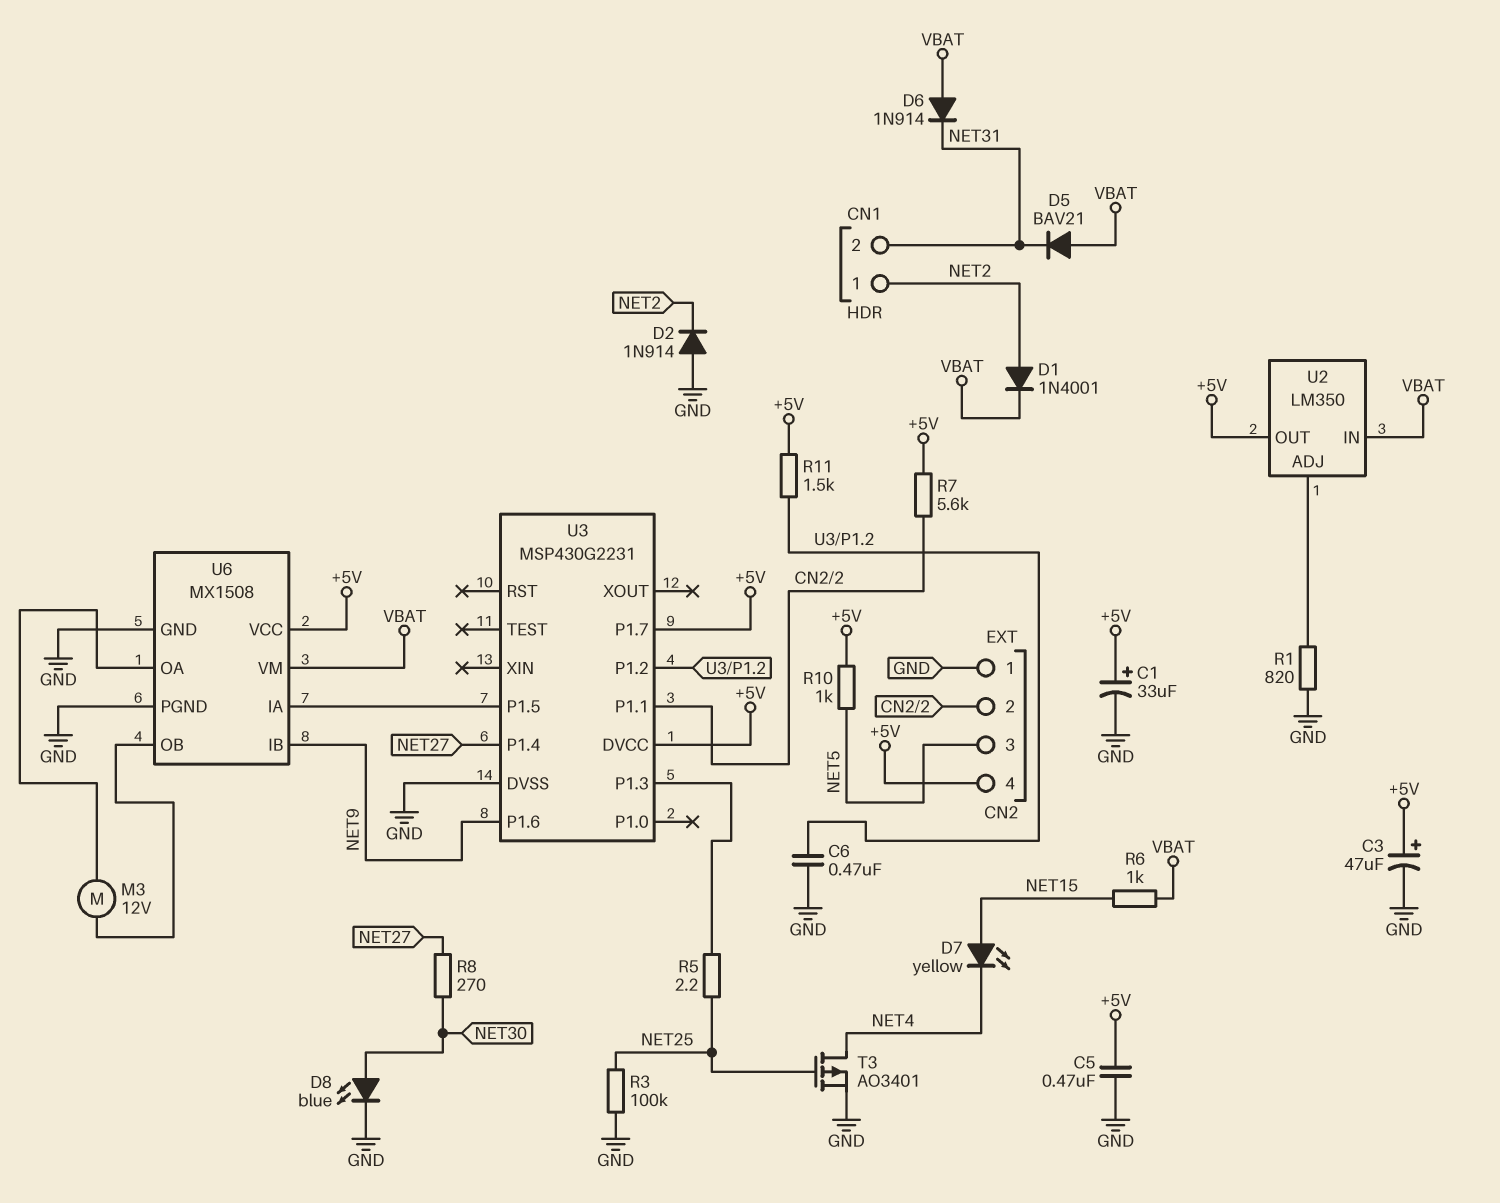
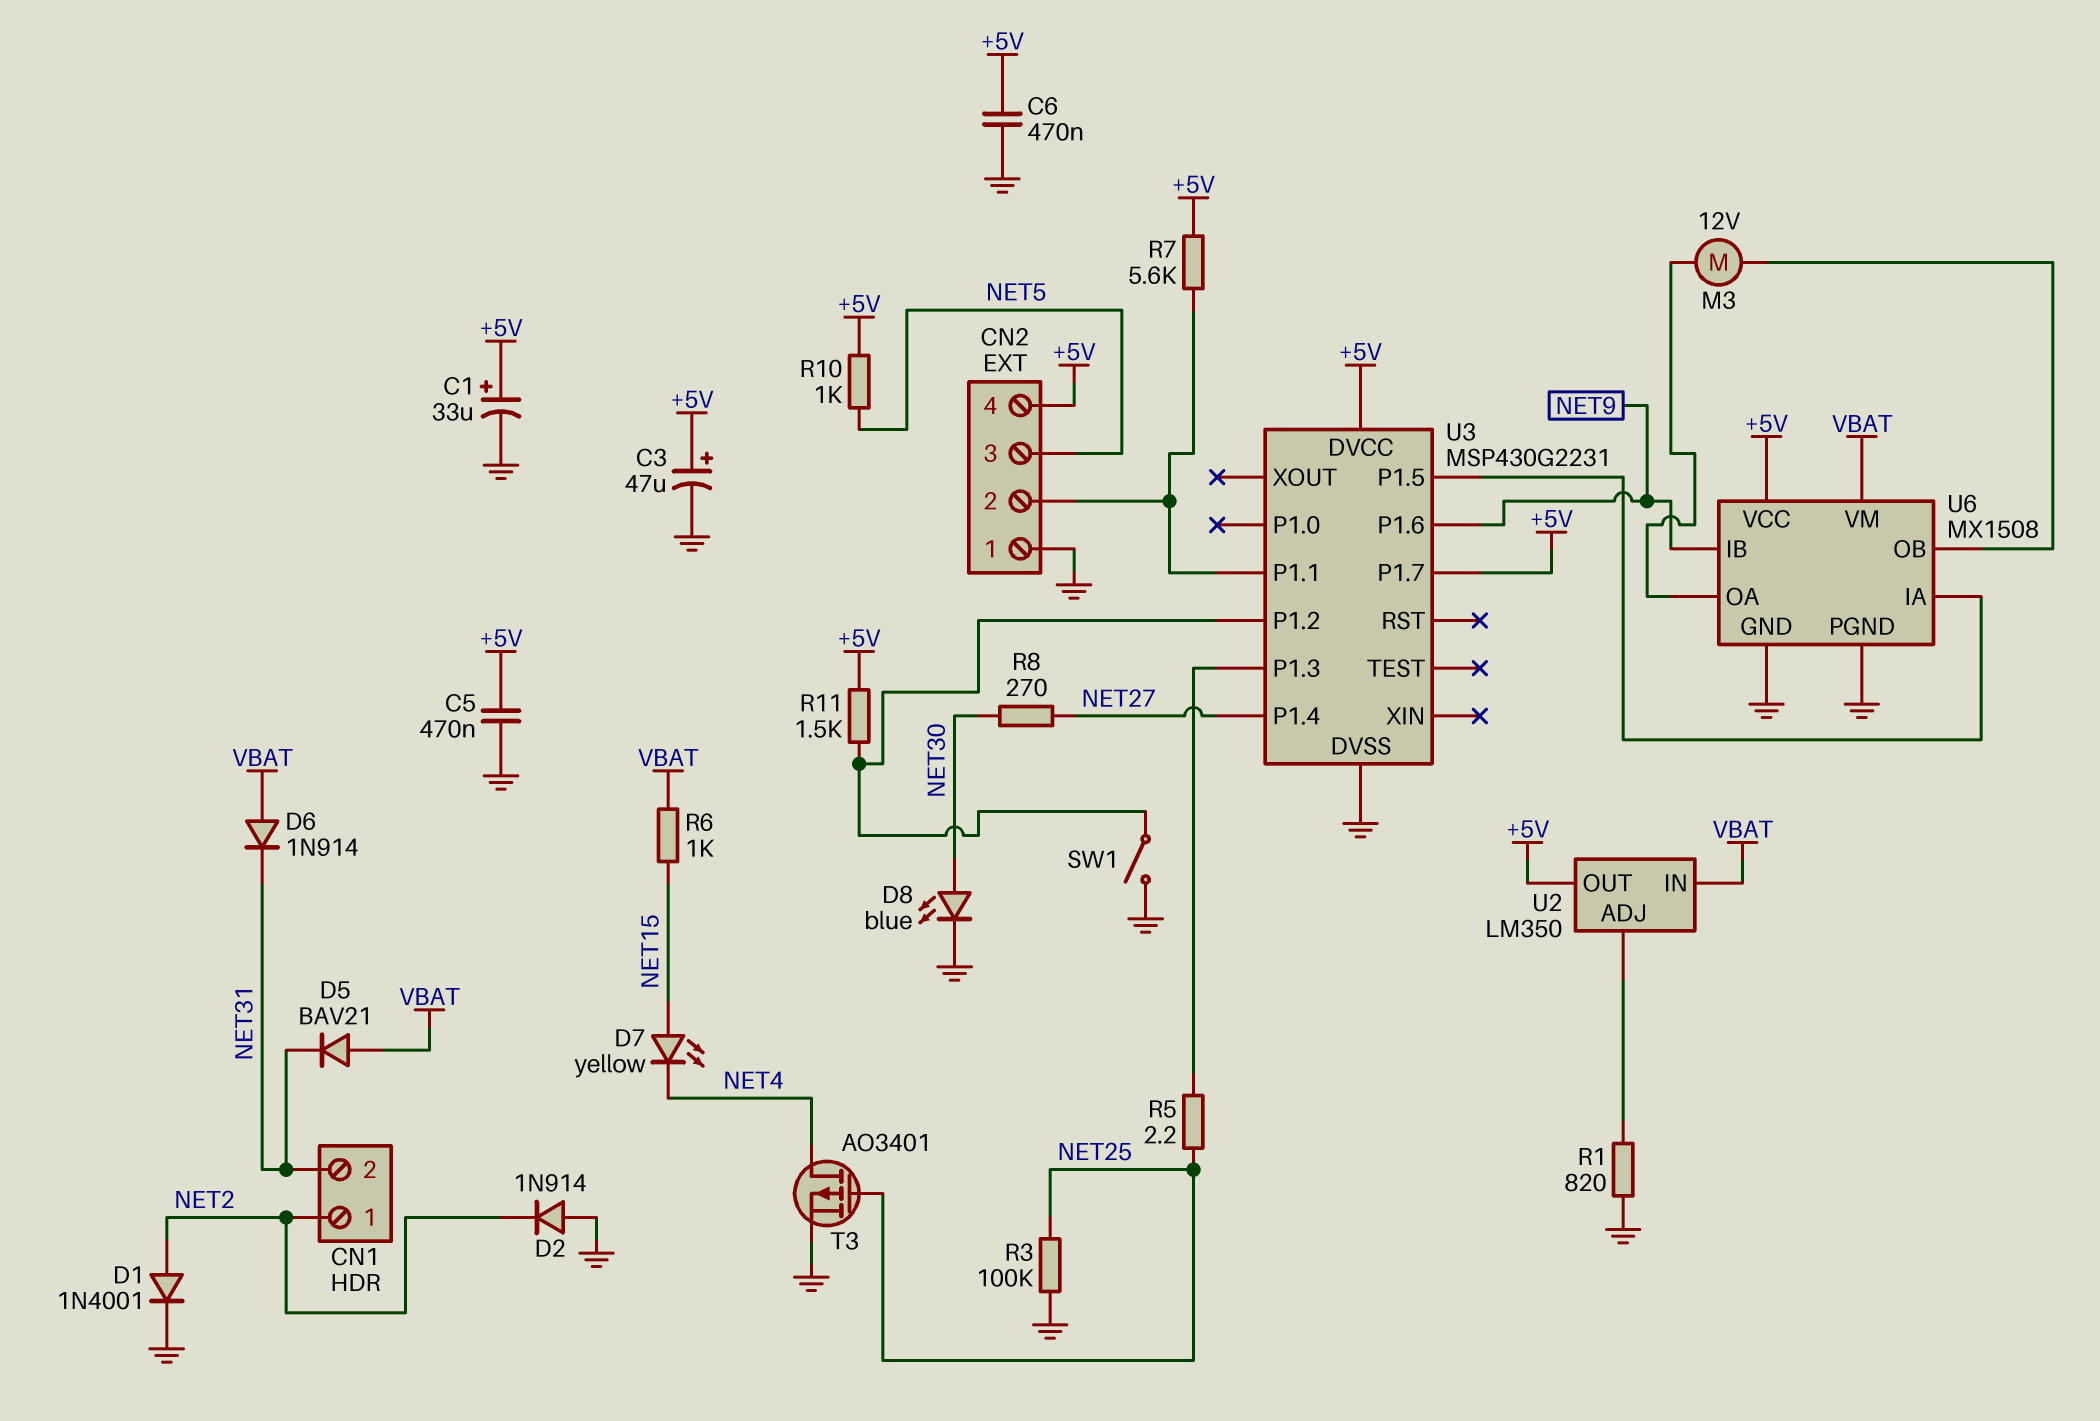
C6: 470nF (GND, U3/P1.2) -> 470nF (+5V, GND)
D1: diode 1N4001 (A NET2, K VBAT) -> diode 1N4001 (A NET2, K GND)
SW1: none -> switch (GND, U3/P1.2)

